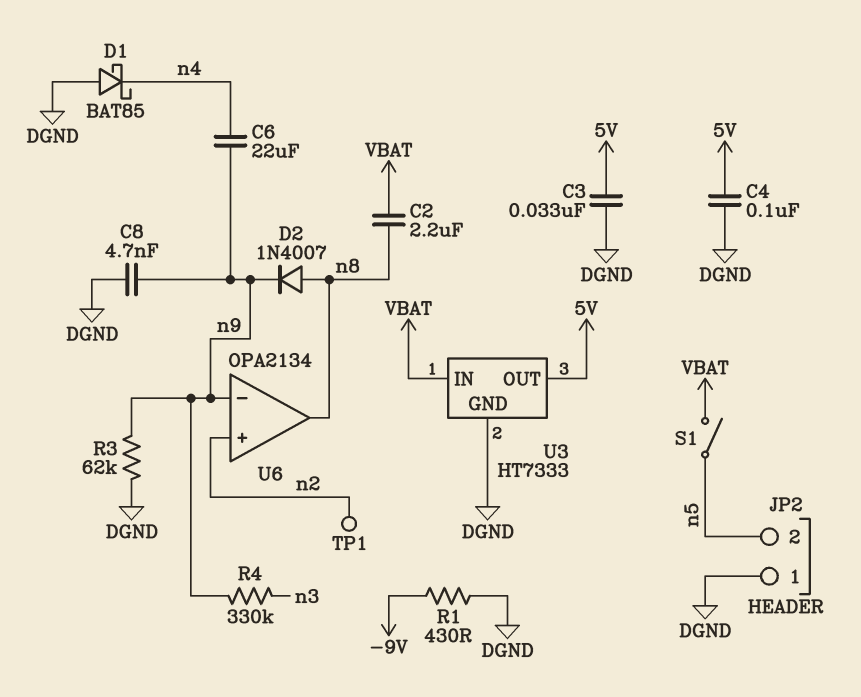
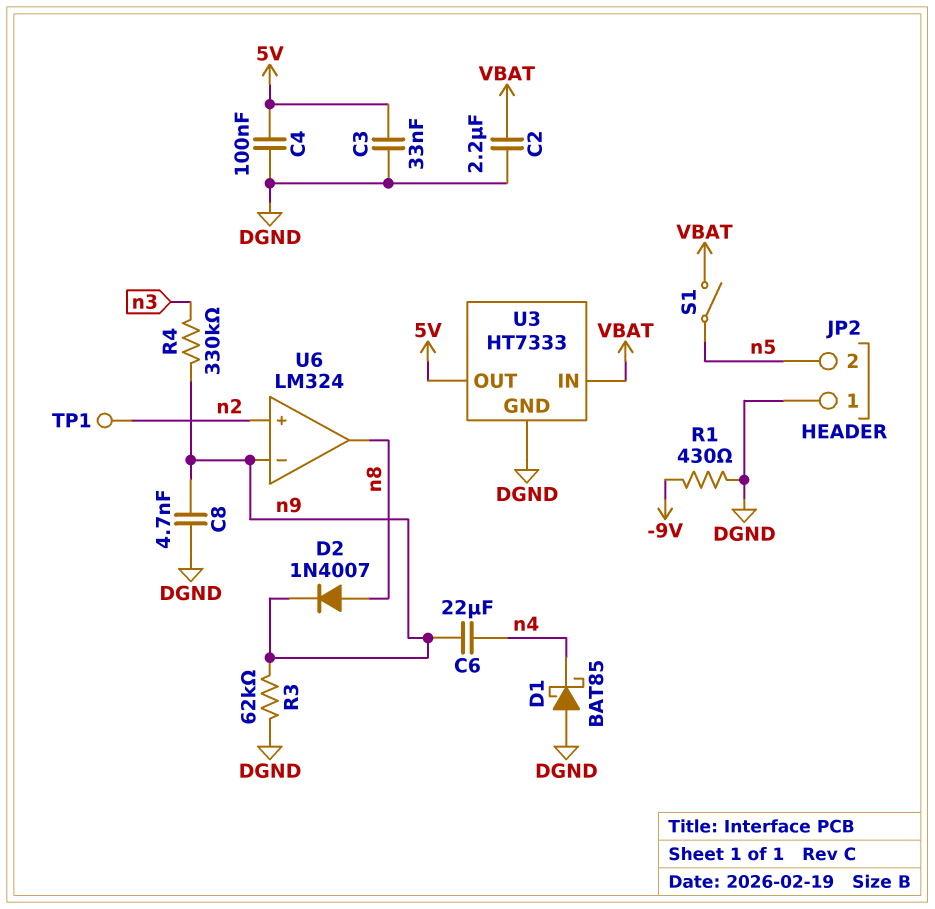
C2: 2.2uF (VBAT, n8) -> 2.2uF (DGND, VBAT)
U6: OPA2134 -> LM324

